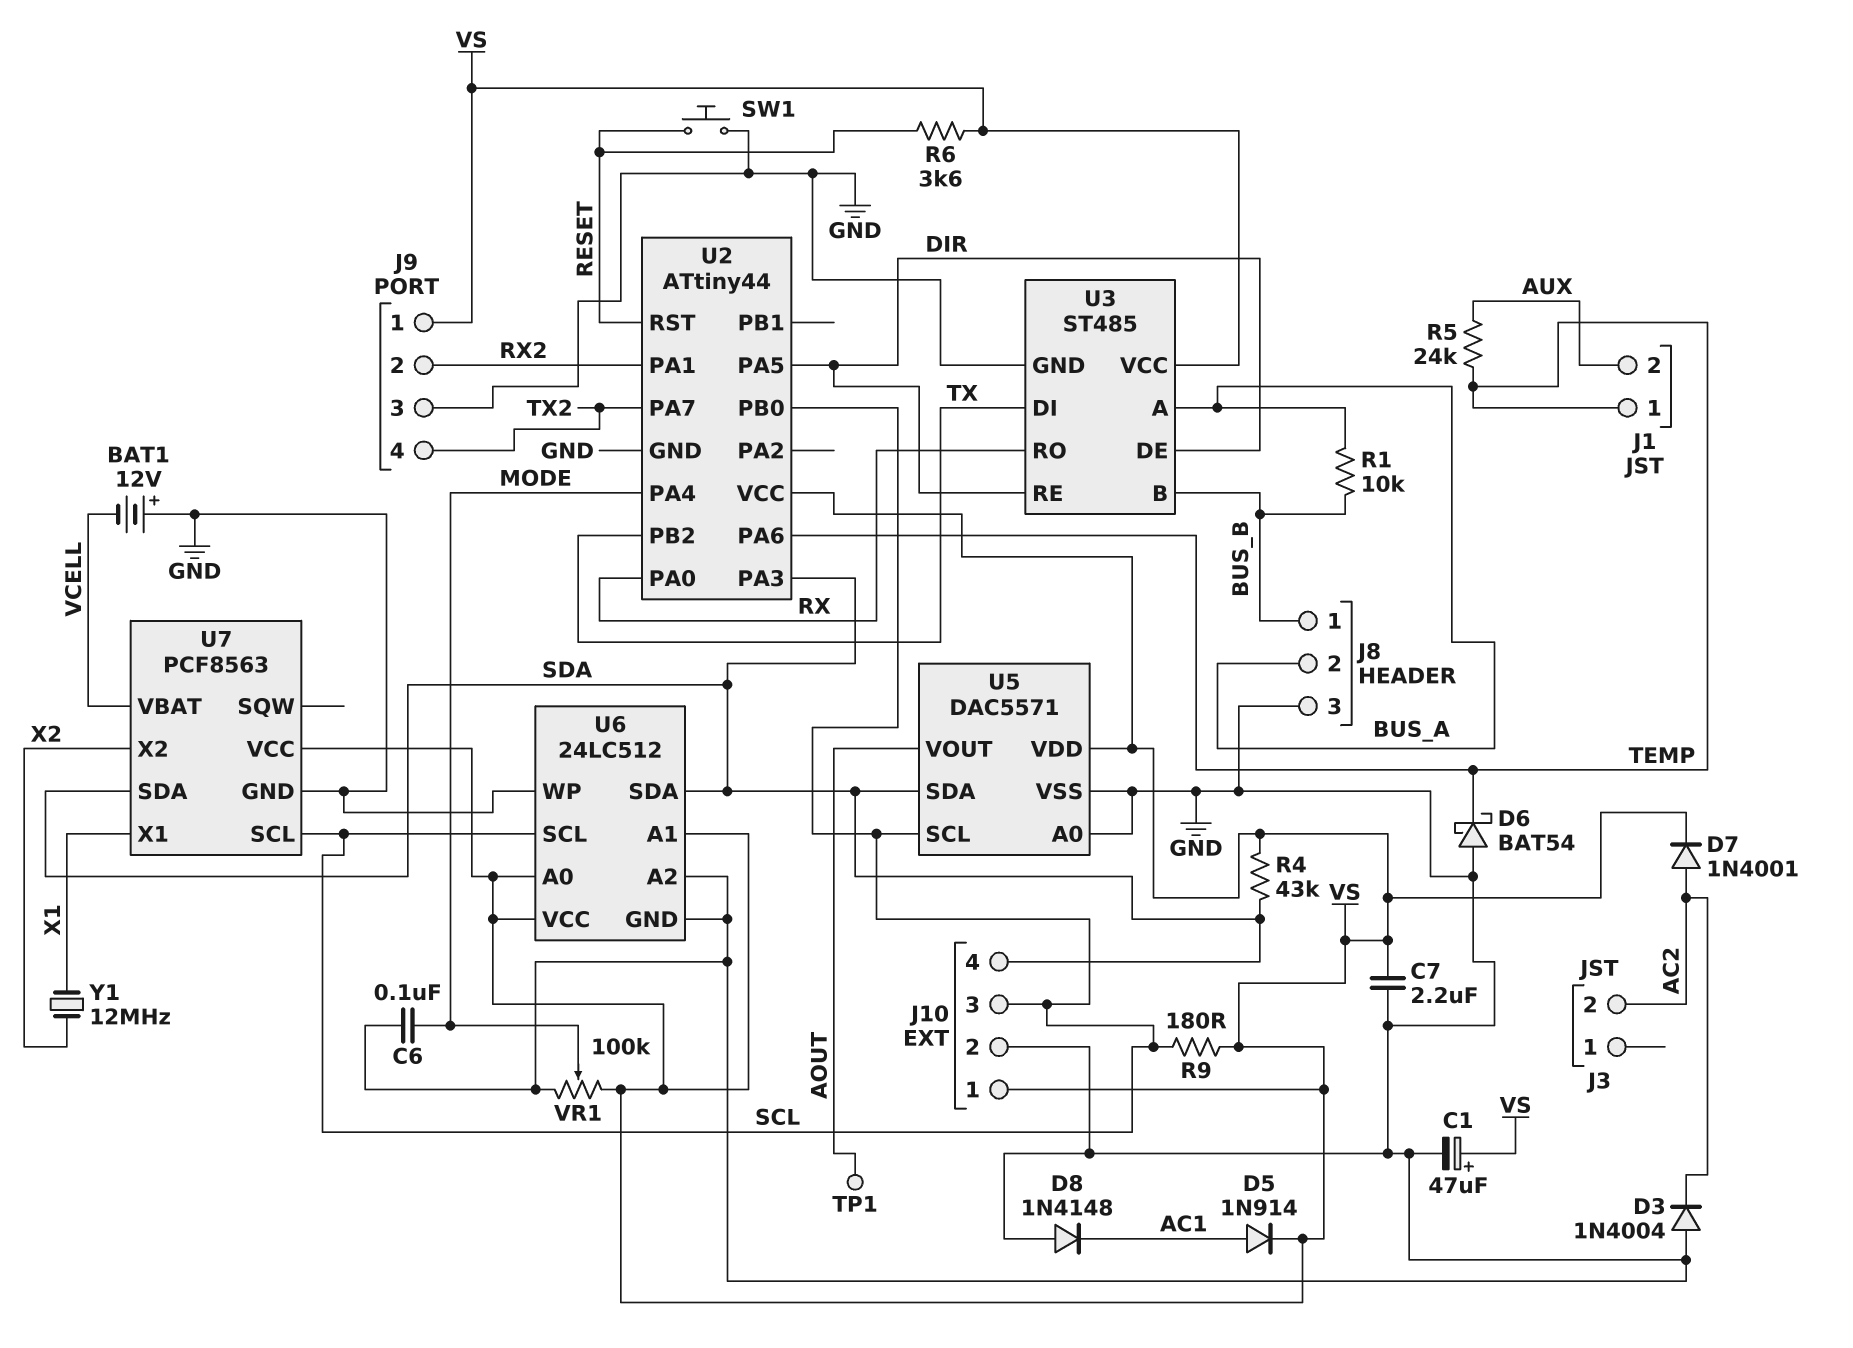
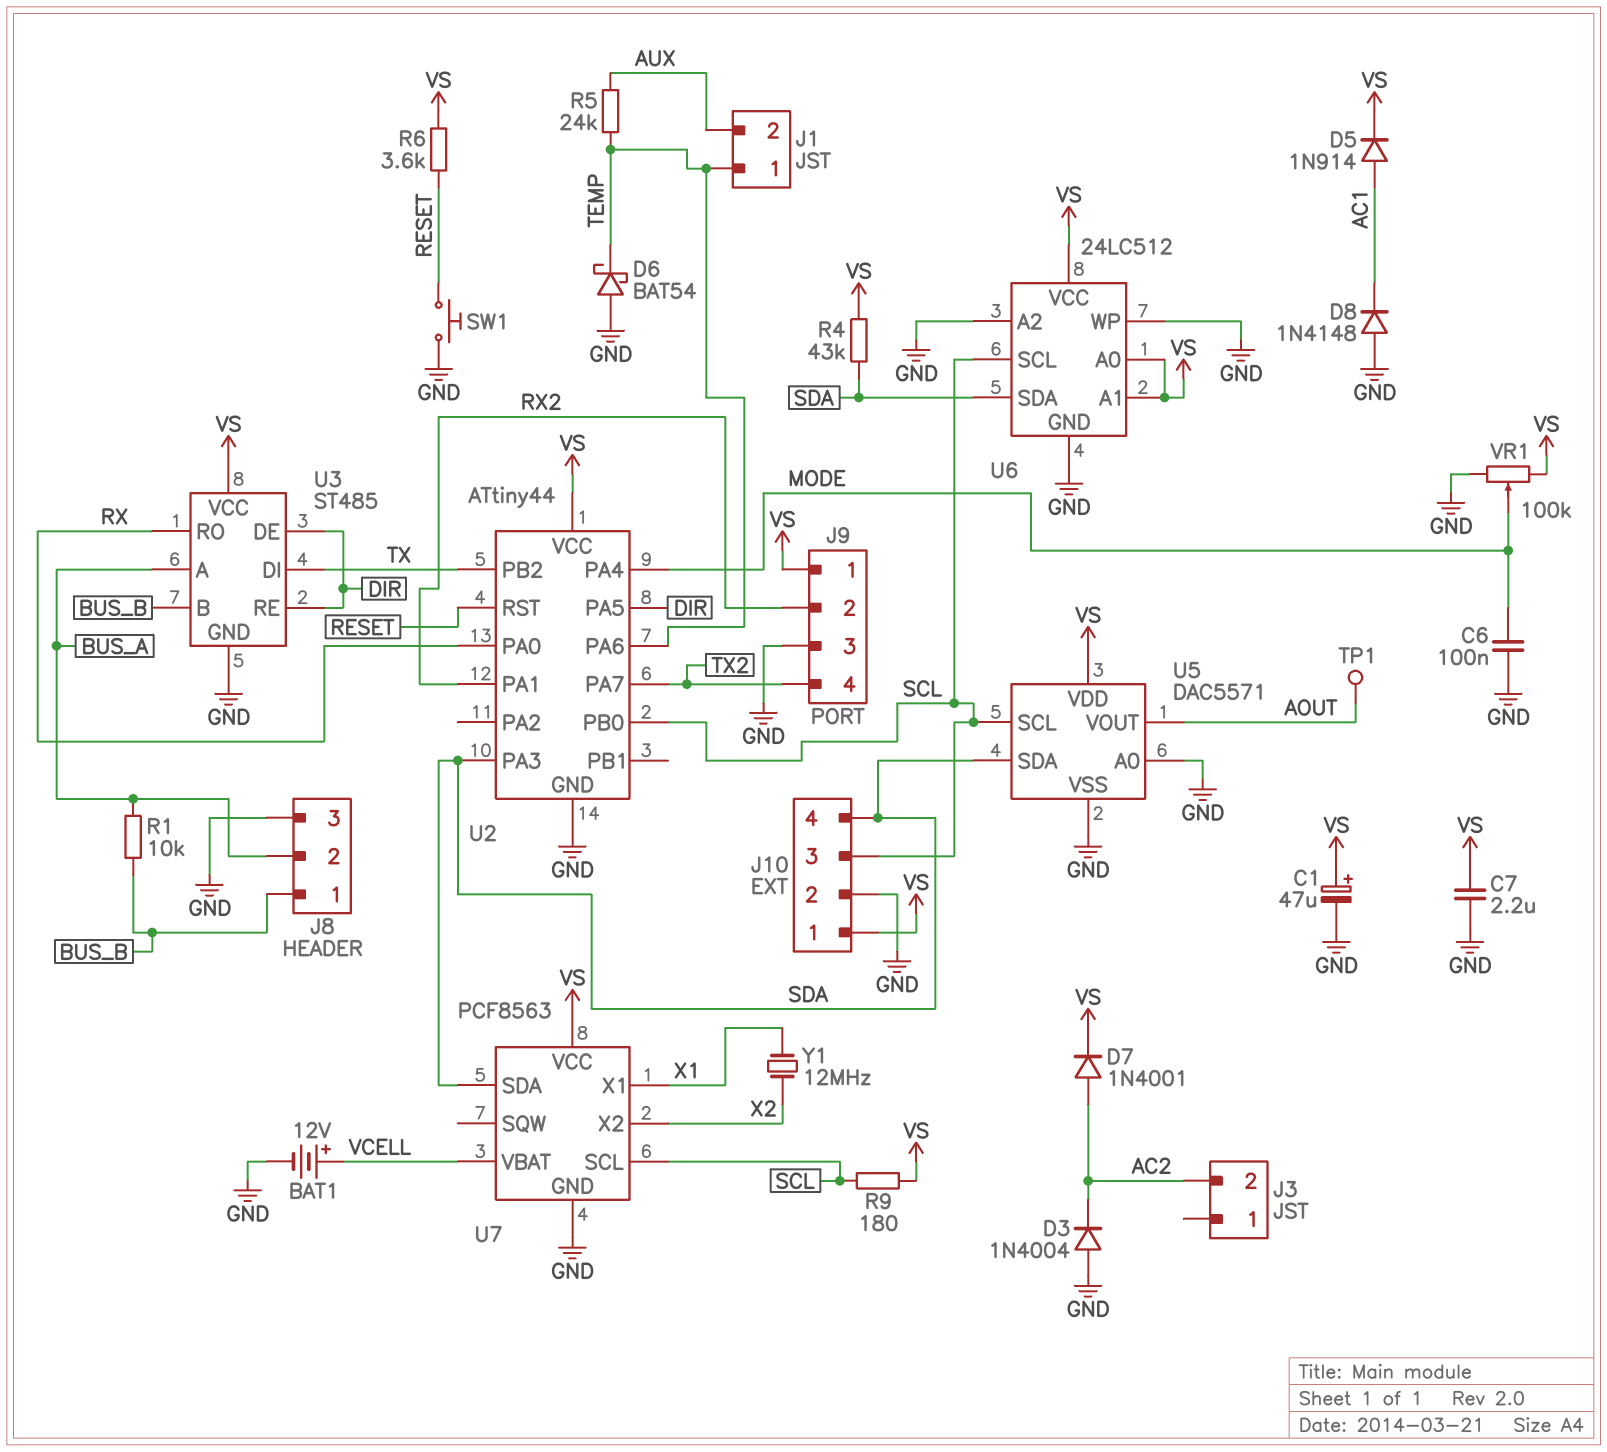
BAT1: 12V (plus GND, minus VCELL) -> 12V (plus VCELL, minus GND)

